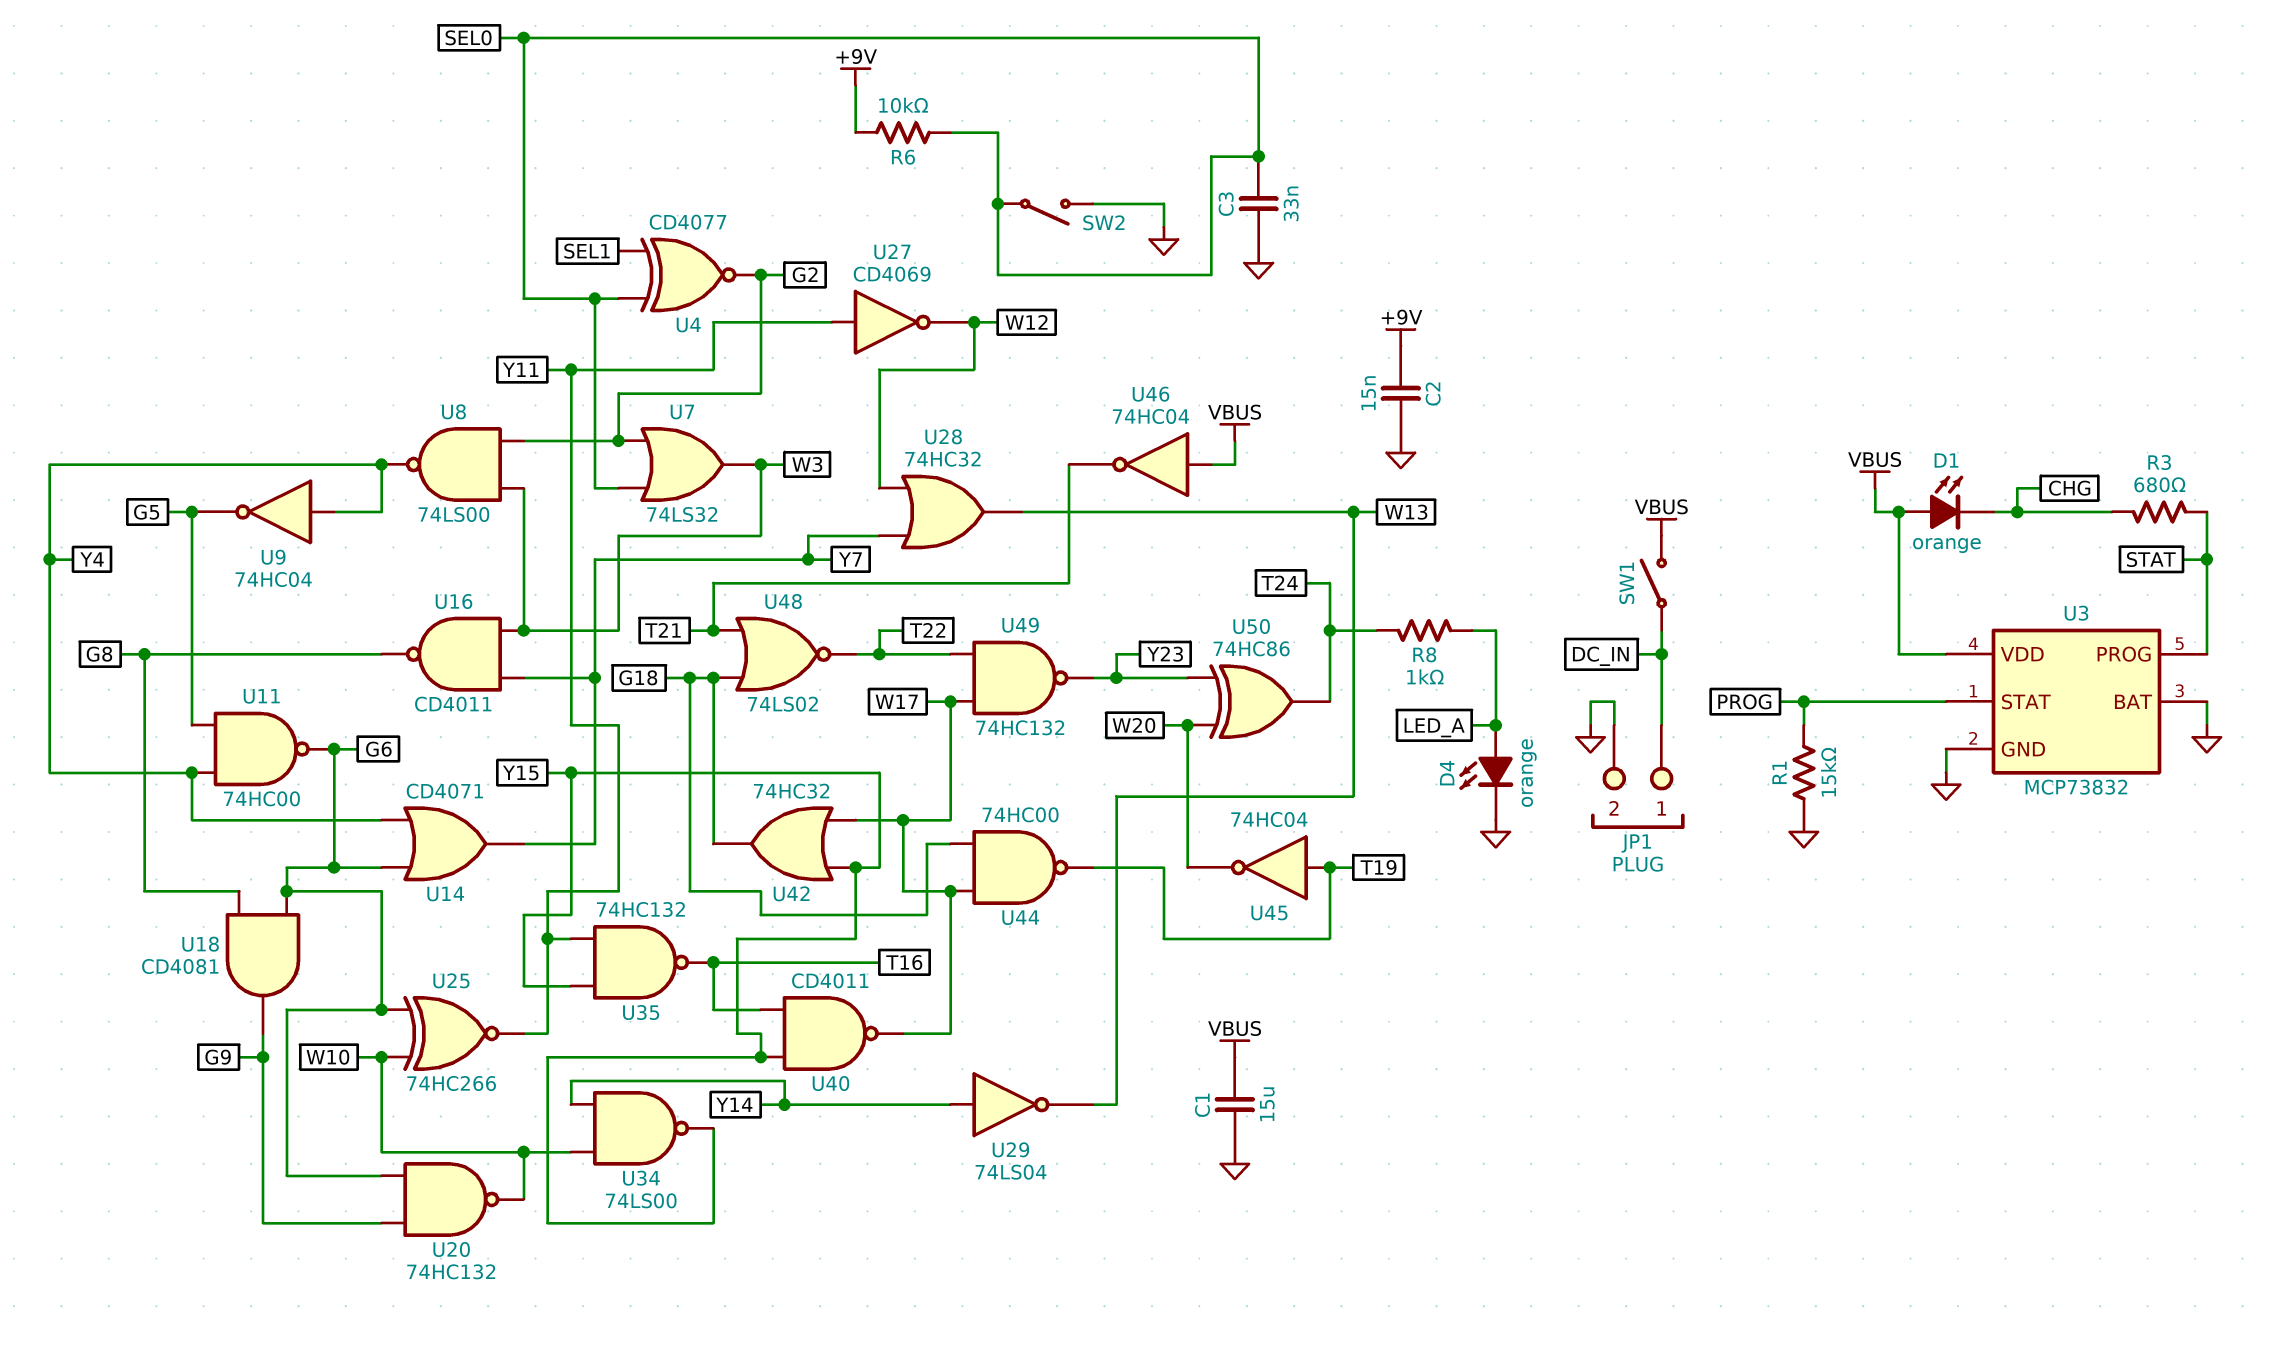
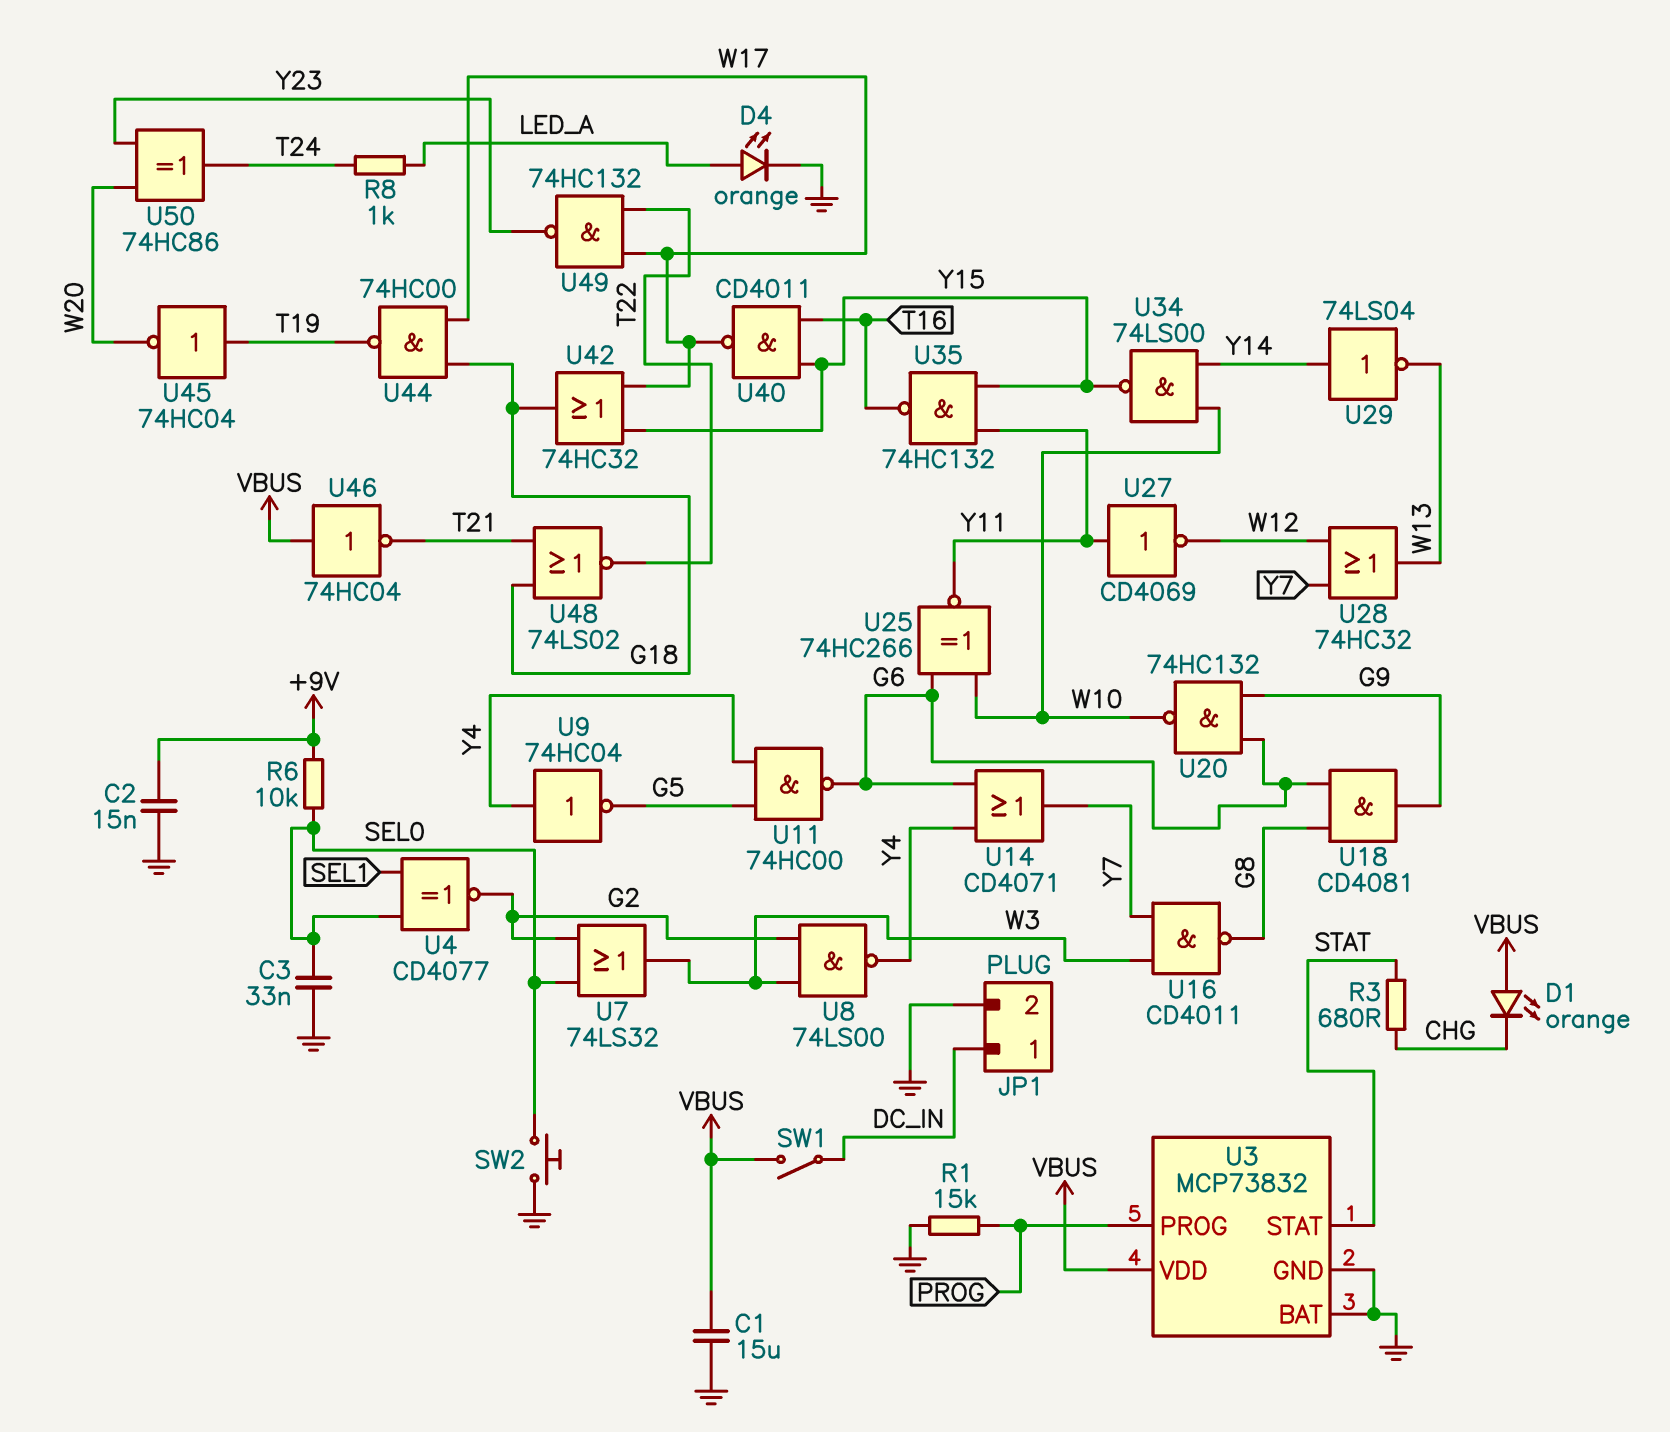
SW2: switch (GND, SEL0) -> button (GND, SEL0)
U3 pin PROG: STAT -> PROG
U3 pin STAT: PROG -> STAT

